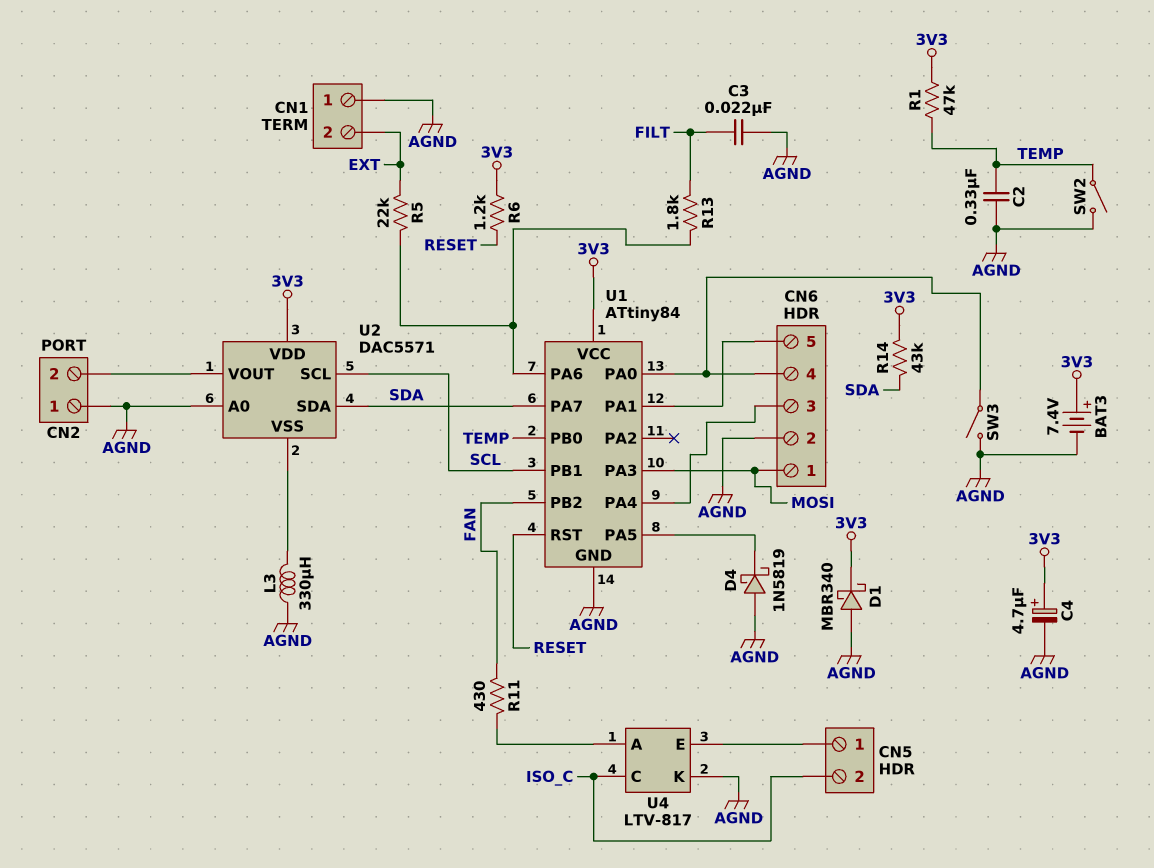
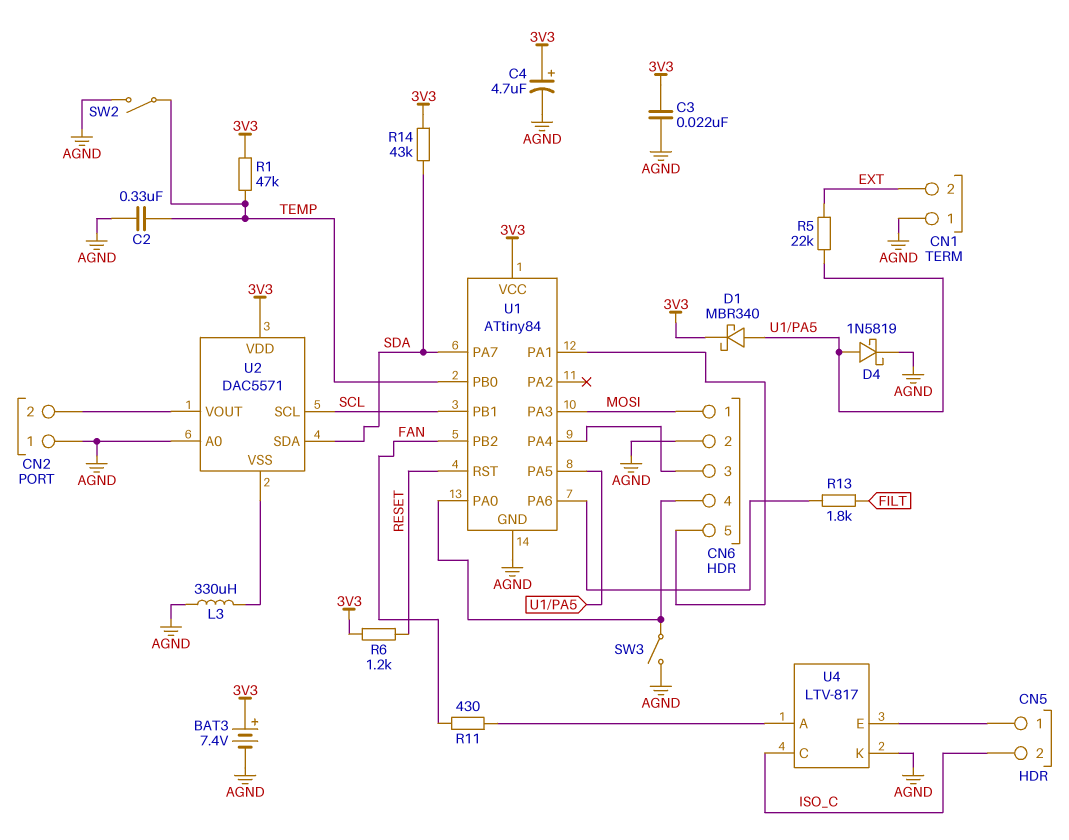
C3: 22nF (AGND, FILT) -> 22nF (3V3, AGND)
D1: schottky MBR340 (A AGND, K 3V3) -> schottky MBR340 (A U1/PA5, K 3V3)
D4: schottky 1N5819 (A AGND, K U1/PA5) -> schottky 1N5819 (A U1/PA5, K AGND)
R5: 22k (EXT, U1/PA6) -> 22k (EXT, U1/PA5)

